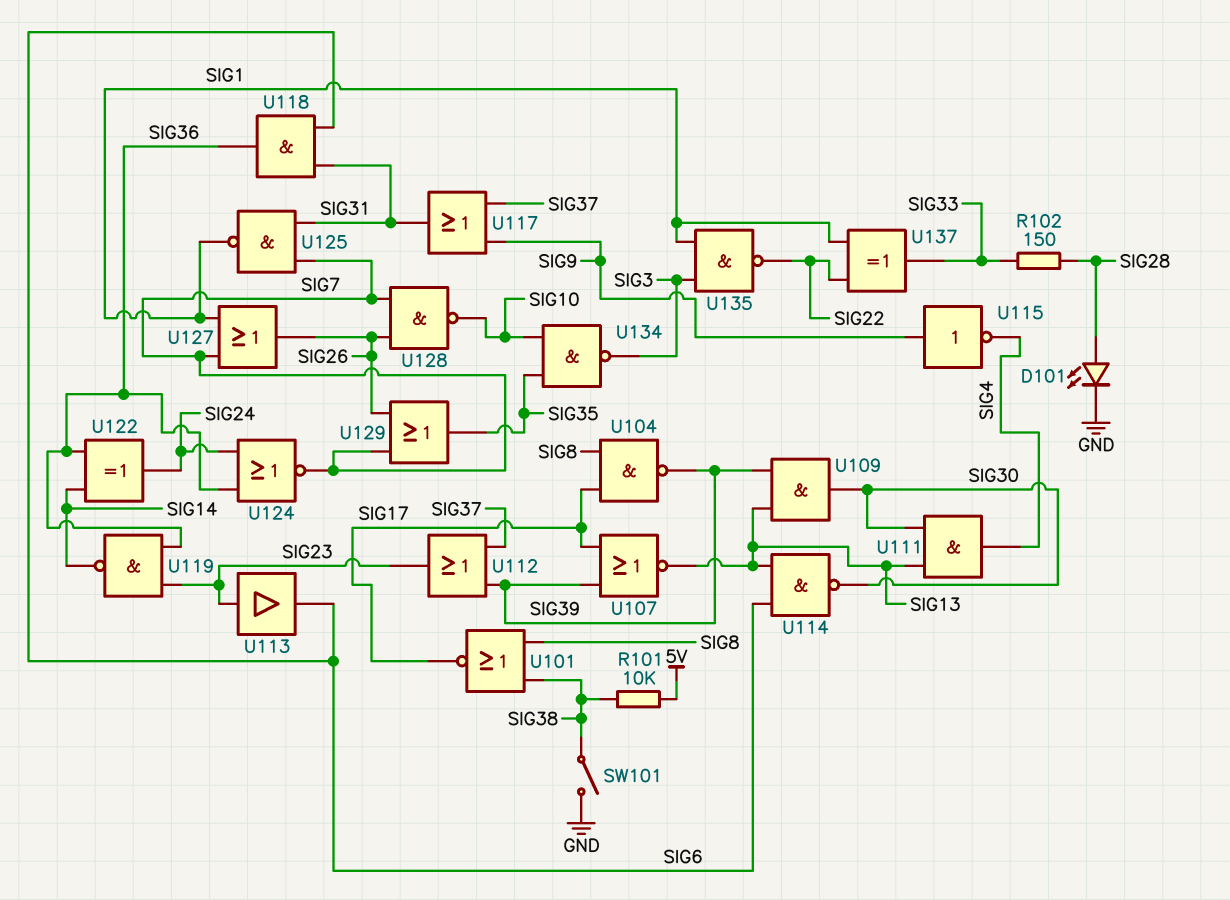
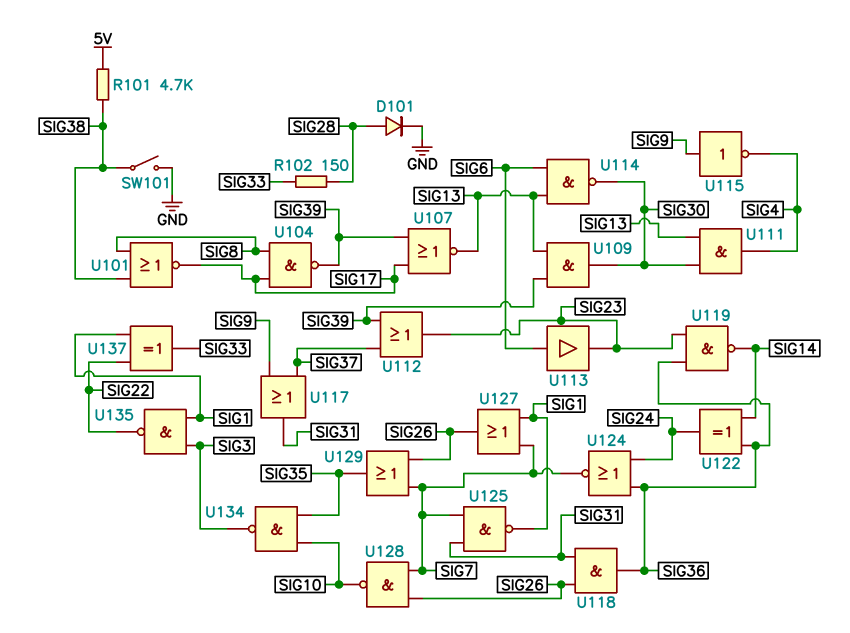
D101: LED (A SIG28, K GND) -> diode (A SIG28, K GND)
R101: 10k (5V, SIG38) -> 4.7k (5V, SIG38)
U113: buffer (in SIG23, out SIG6) -> buffer (in SIG6, out SIG23)
U118: AND (in SIG6, in SIG31, out SIG36) -> AND (in SIG26, in SIG31, out SIG36)

